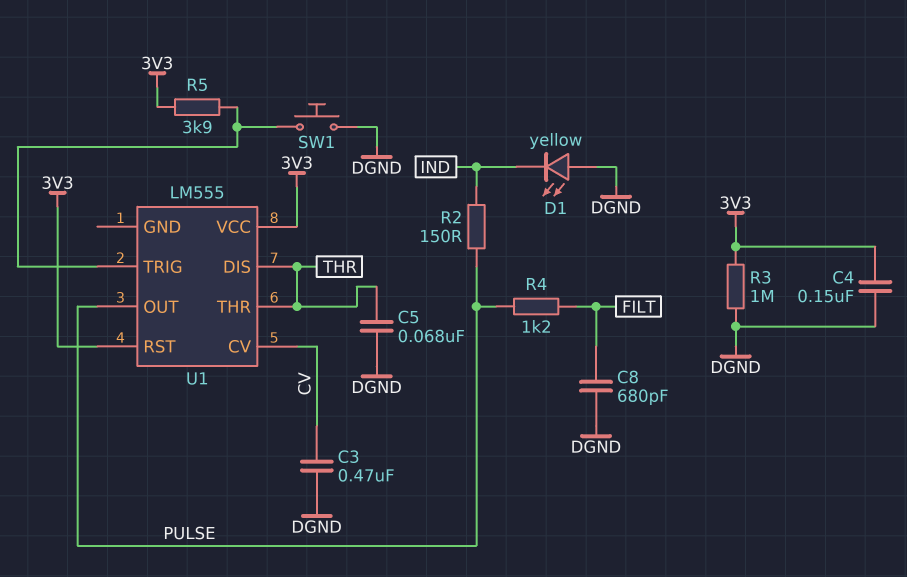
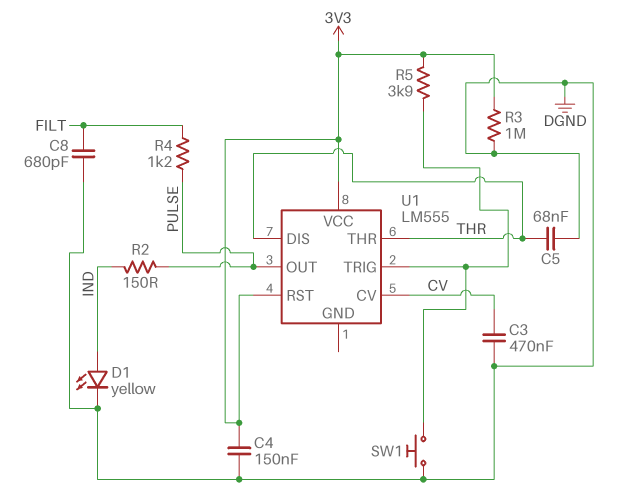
D1: LED yellow (A DGND, K IND) -> LED yellow (A IND, K DGND)

